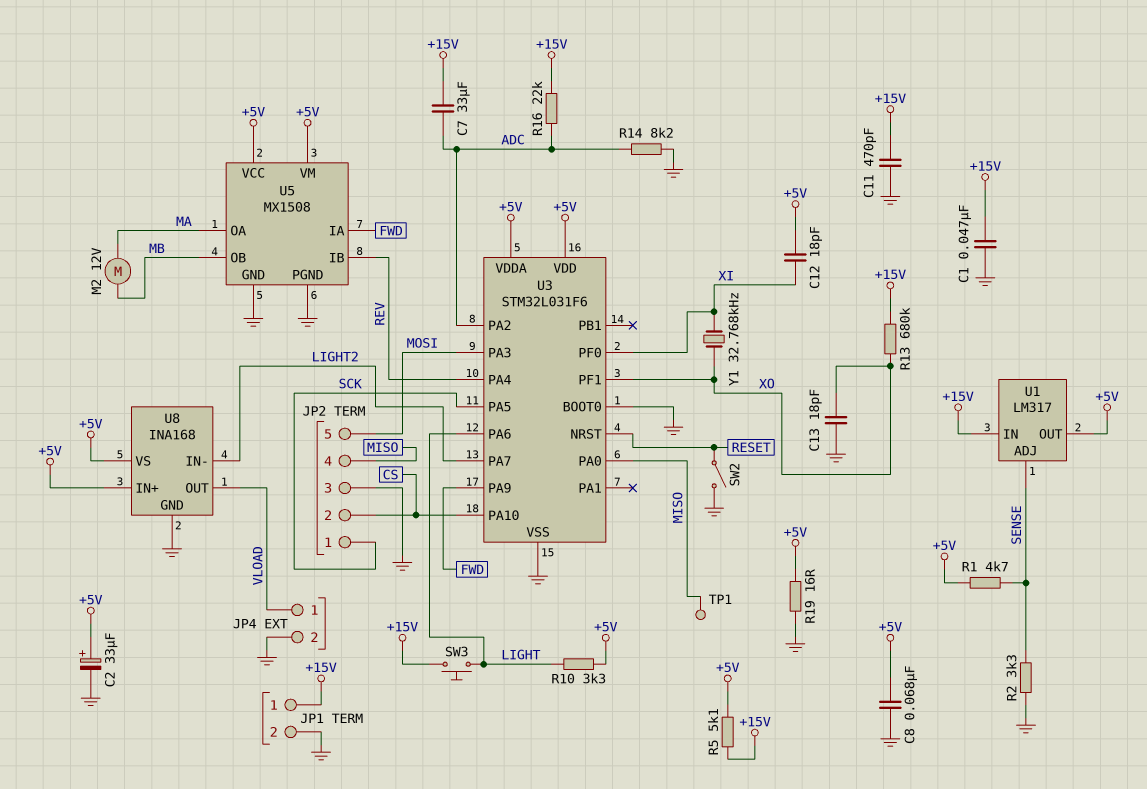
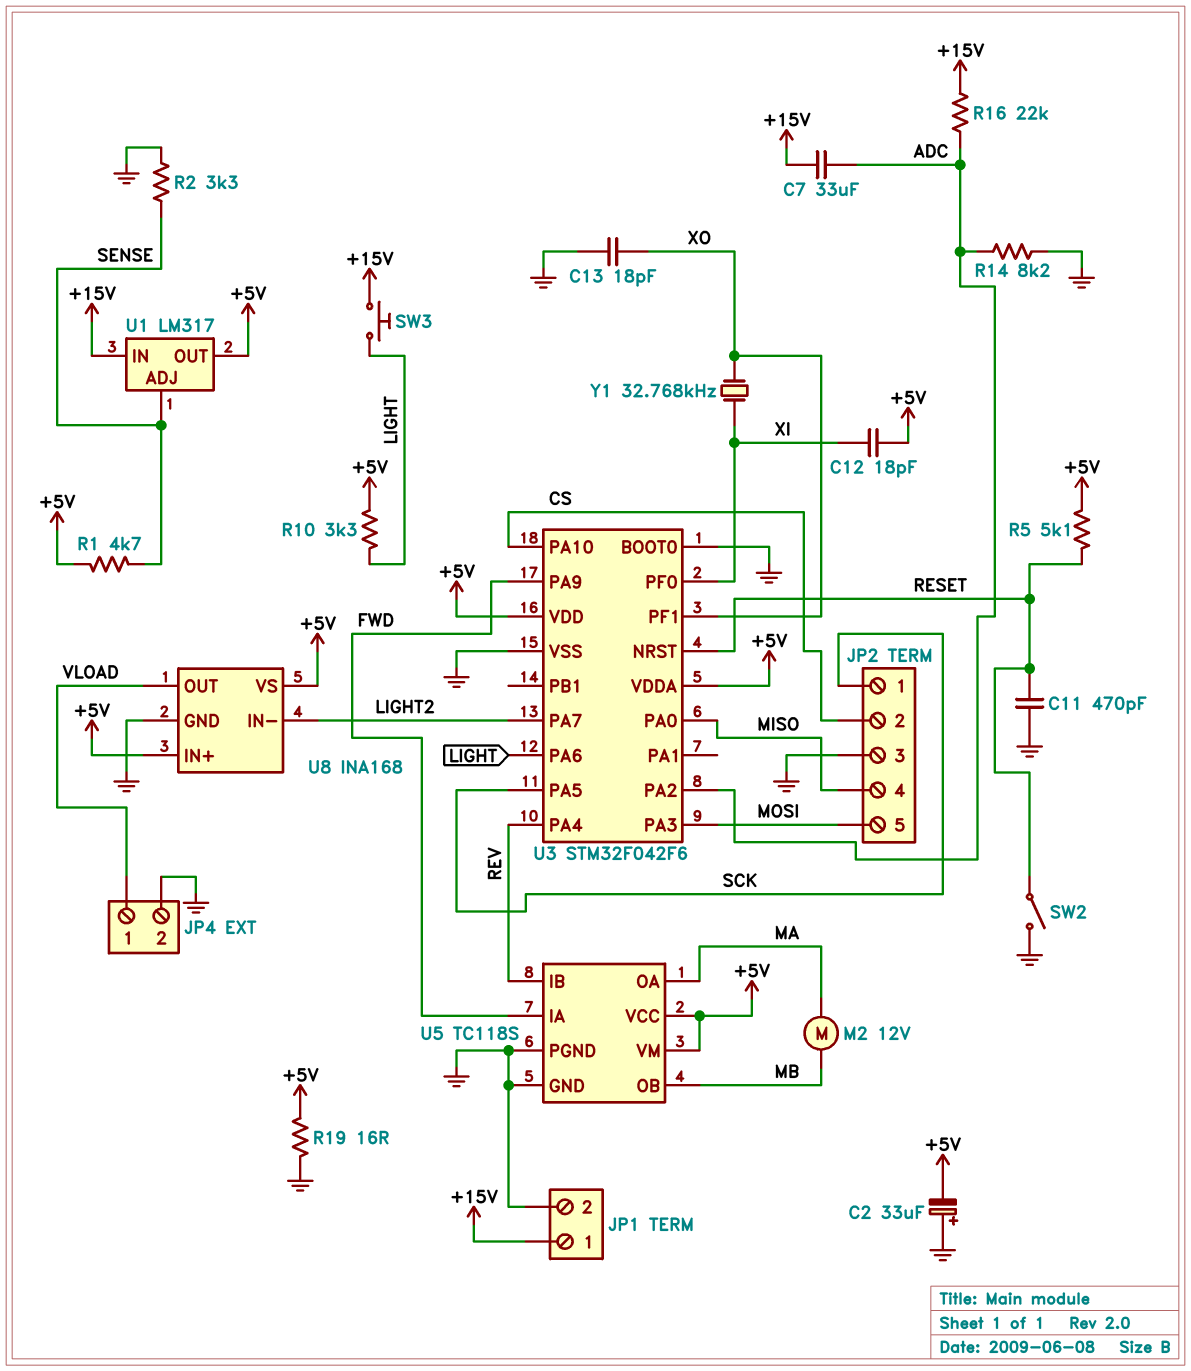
C1: 47nF (+15V, GND) -> none
C2: 33uF (plus +5V, minus GND) -> 33uF (plus GND, minus +5V)
C8: 68nF (+5V, GND) -> none
C11: 470pF (+15V, GND) -> 470pF (GND, RESET)
R5: 5.1k (+5V, +15V) -> 5.1k (+5V, RESET)
R13: 680k (+15V, XO) -> none
TP1: test point (MISO) -> none
U3: STM32L031F6 -> STM32F042F6
U5: MX1508 -> TC118S

